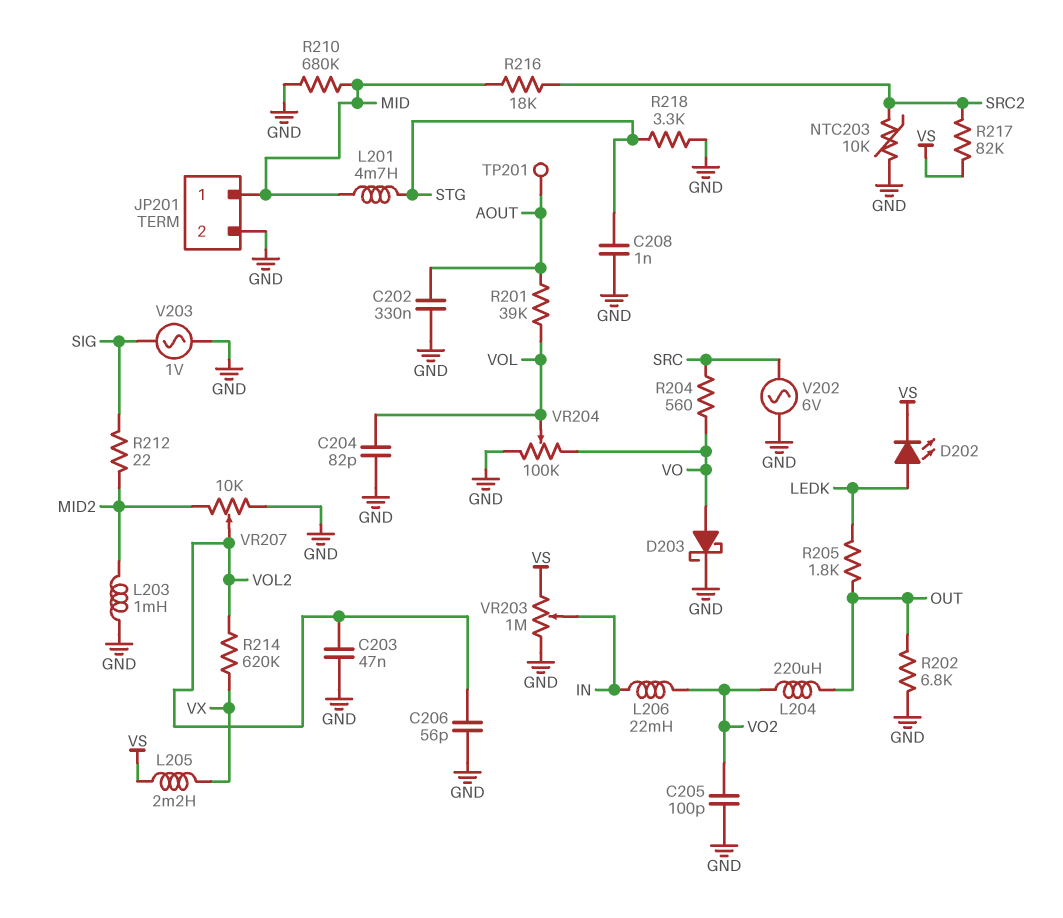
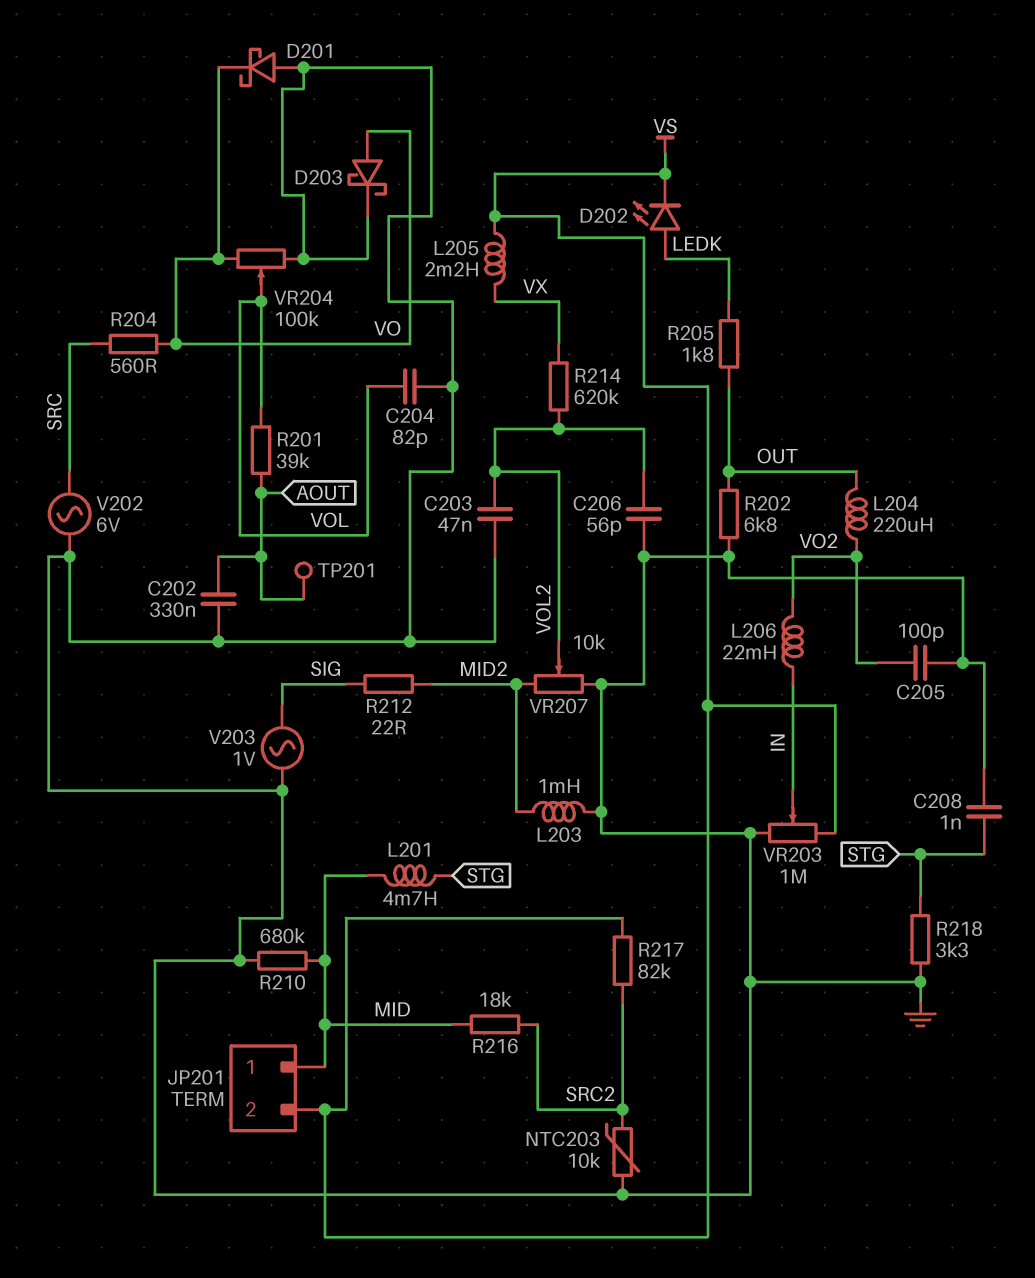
D201: none -> schottky (A GND, K VO)
JP201 pin 2: GND -> VS

